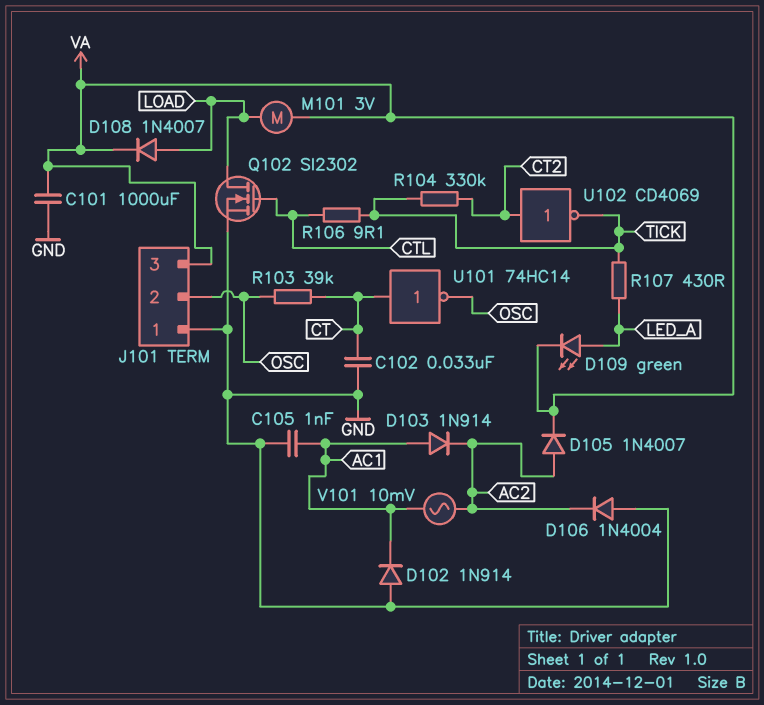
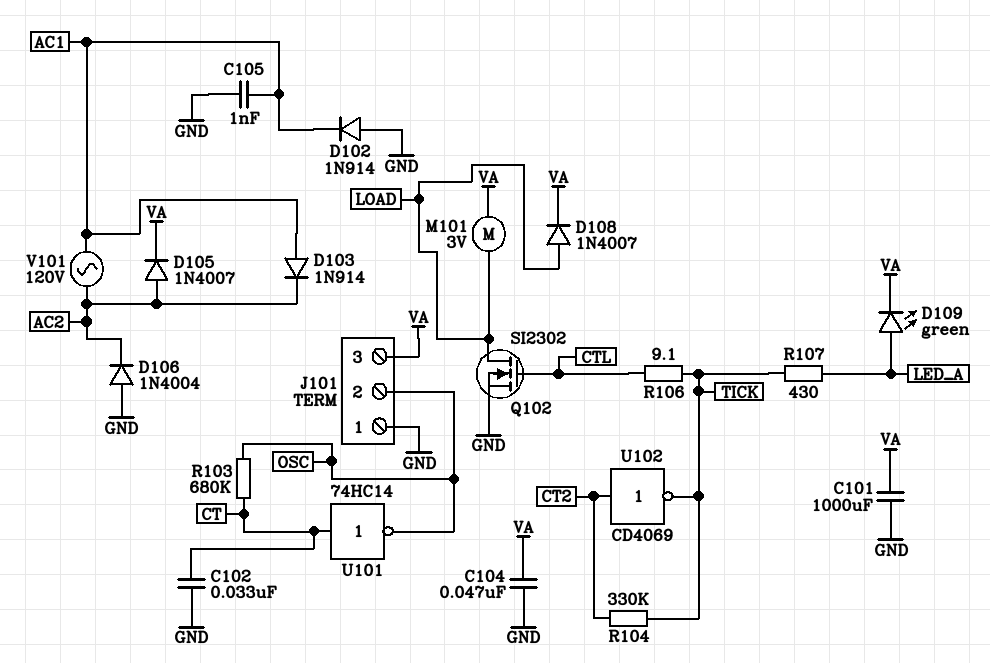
C104: none -> 47nF (GND, VA)
R103: 39k (CT, OSC) -> 680k (CT, OSC)
V101: AC 10mV (AC1, AC2) -> AC 120V (AC1, AC2)

